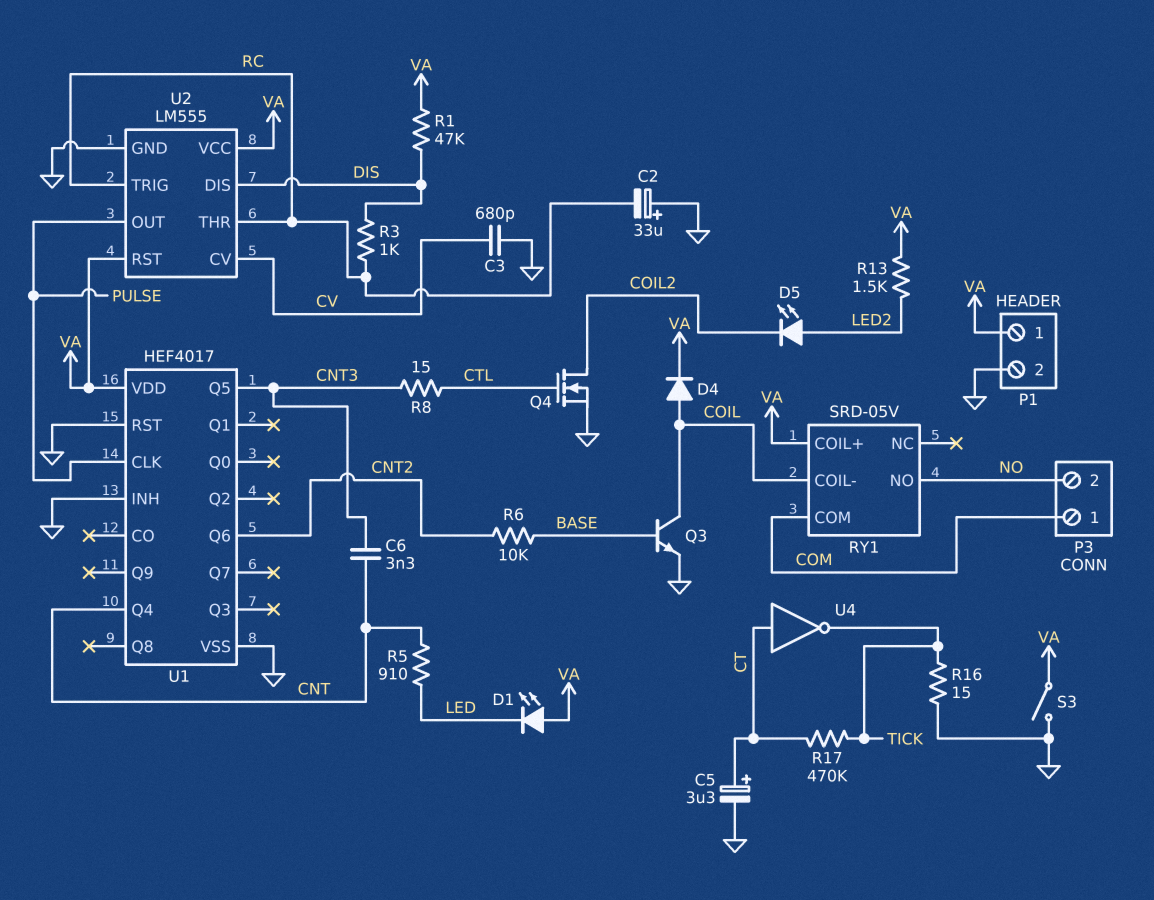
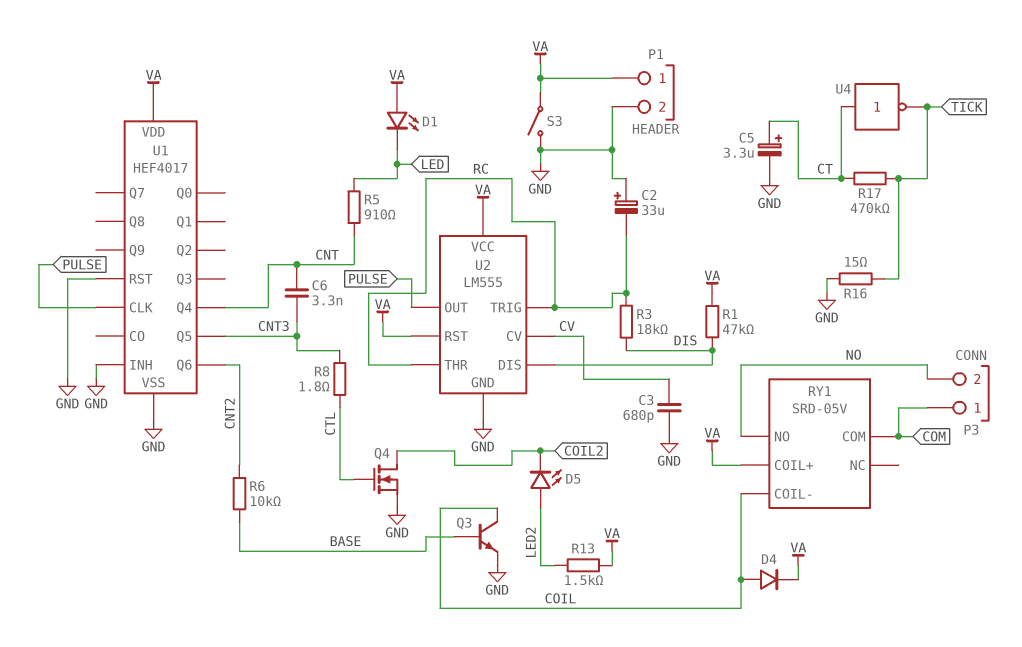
R3: 1k (DIS, RC) -> 18k (DIS, RC)
R8: 15 (CNT3, CTL) -> 1.8 (CNT3, CTL)

